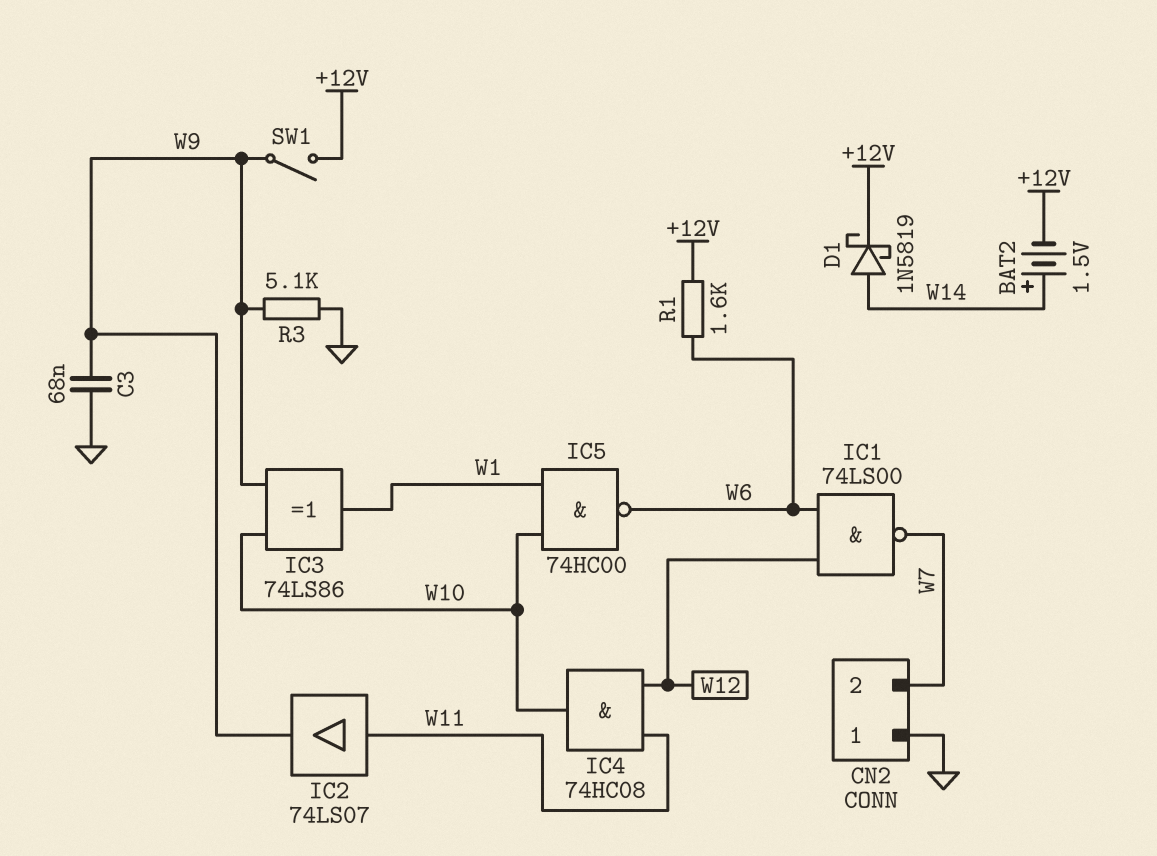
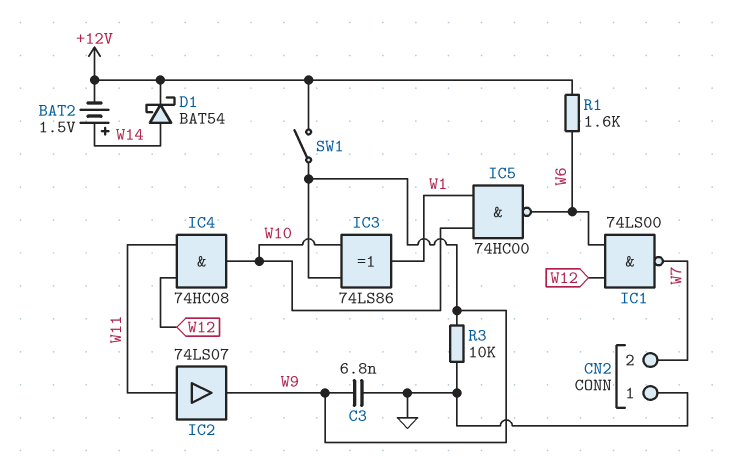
C3: 68nF (GND, W9) -> 6.8nF (GND, W9)
D1: schottky 1N5819 (A W14, K +12V) -> schottky BAT54 (A W14, K +12V)
R3: 5.1k (GND, W9) -> 10k (GND, W9)

